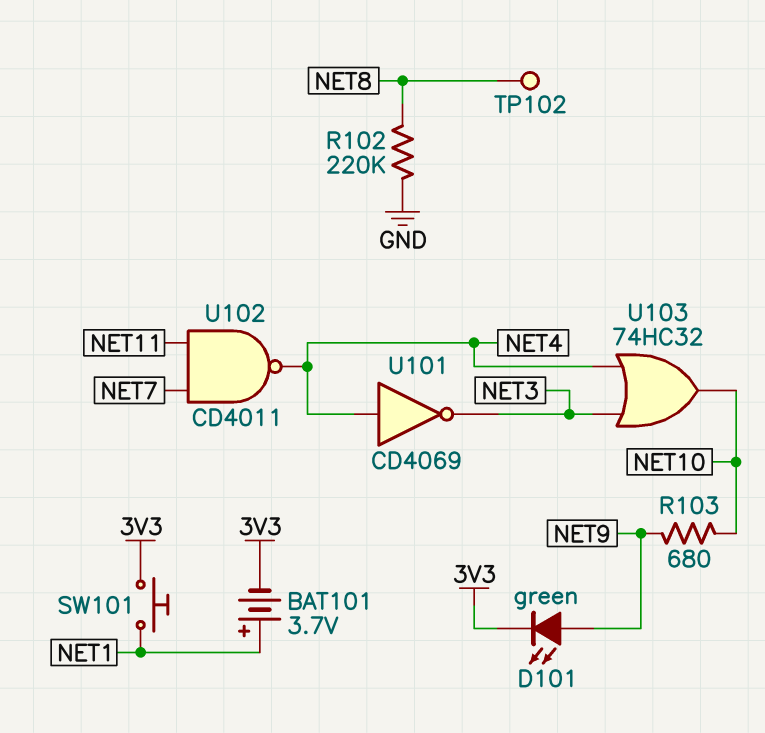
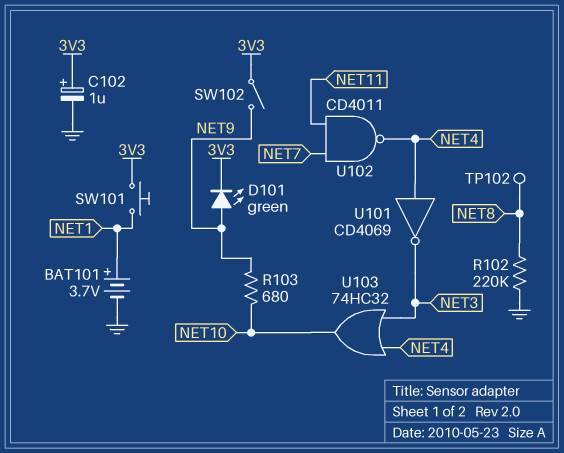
BAT101: 3.7V (plus NET1, minus 3V3) -> 3.7V (plus NET1, minus GND)
C102: none -> 1uF (plus 3V3, minus GND)
SW102: none -> switch (3V3, NET9)

